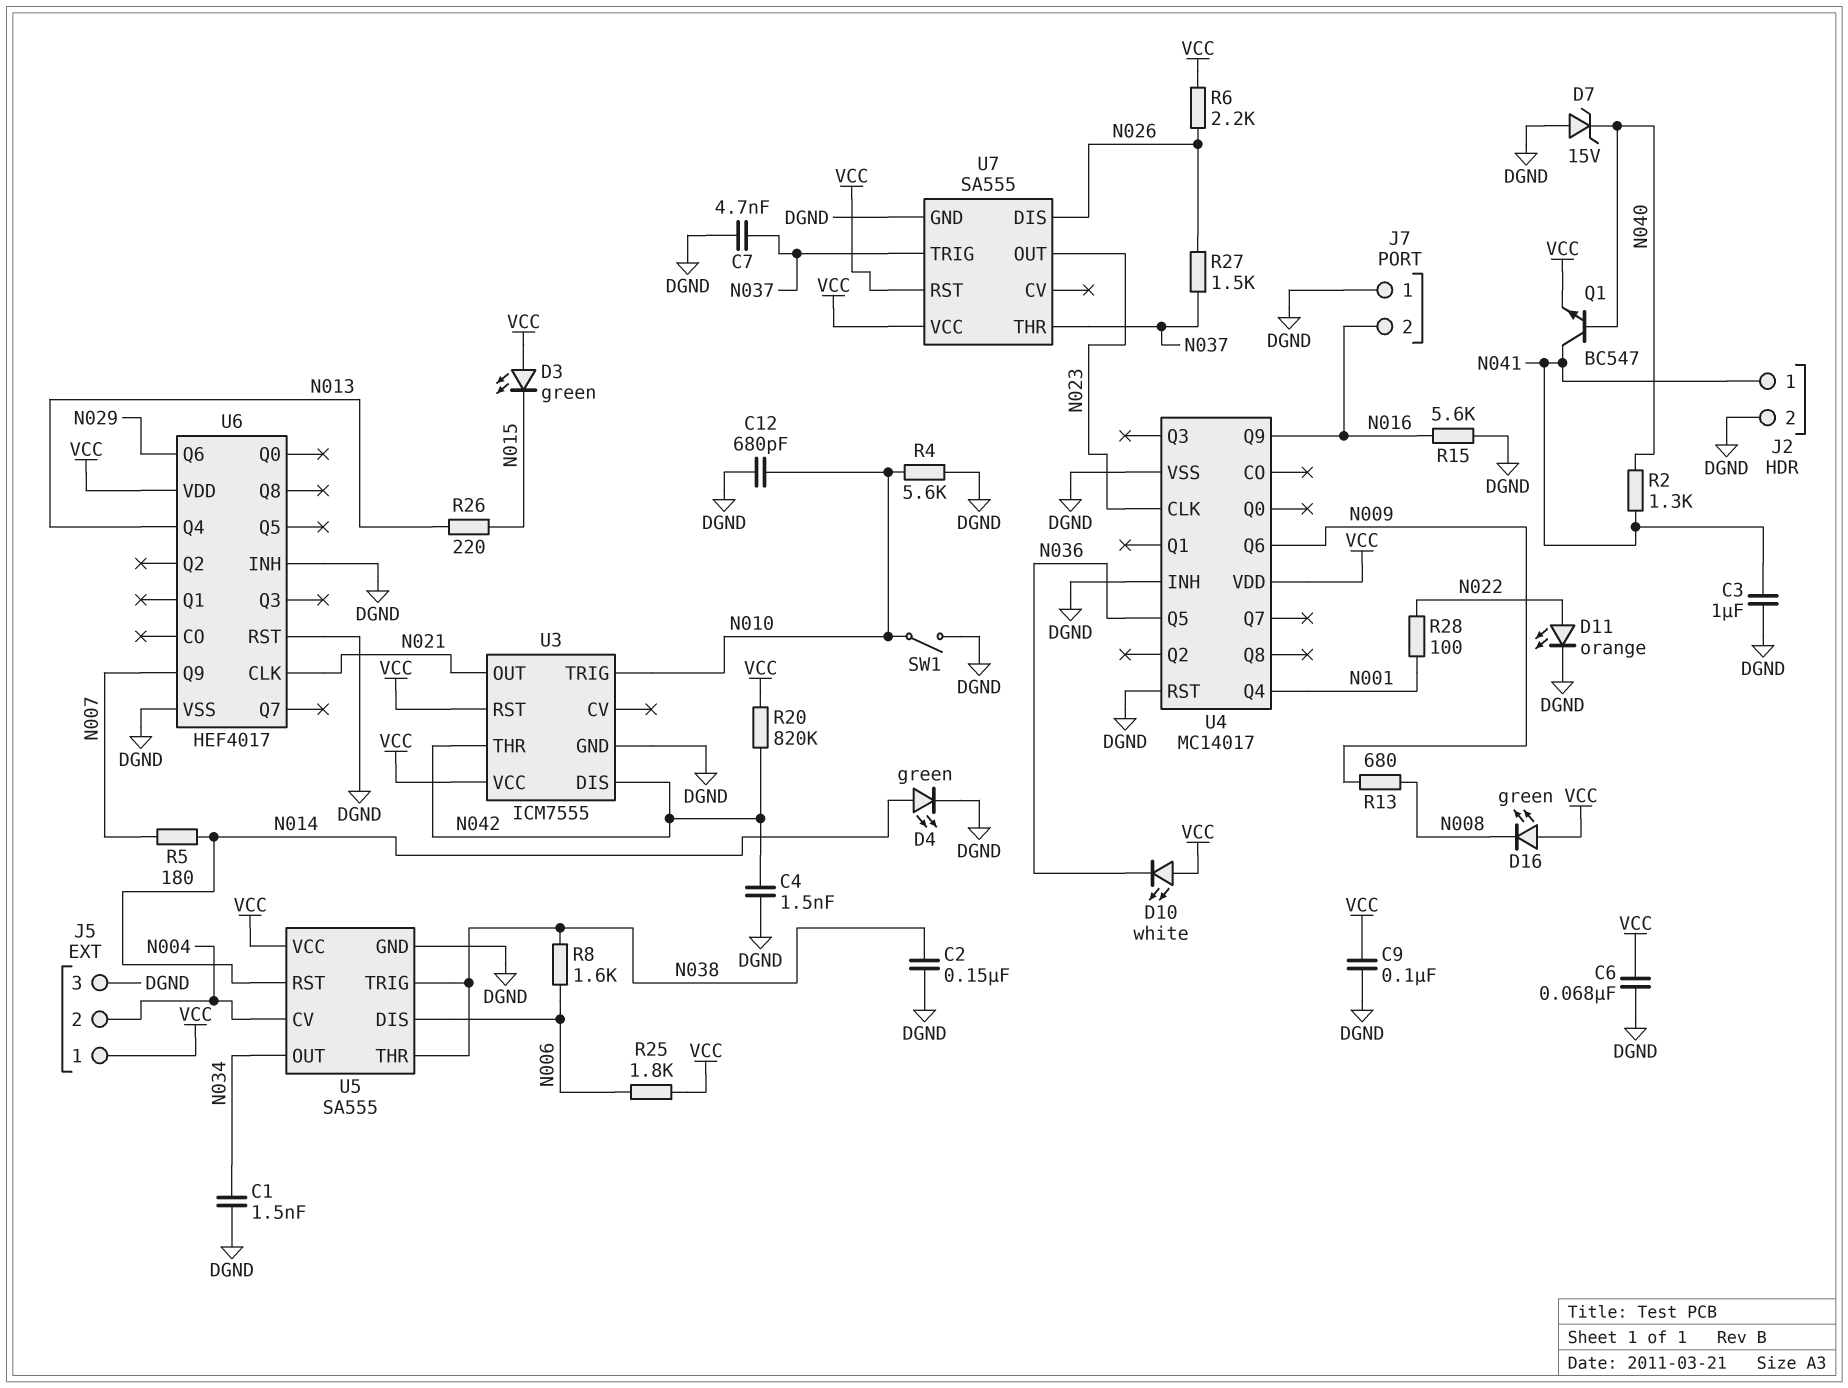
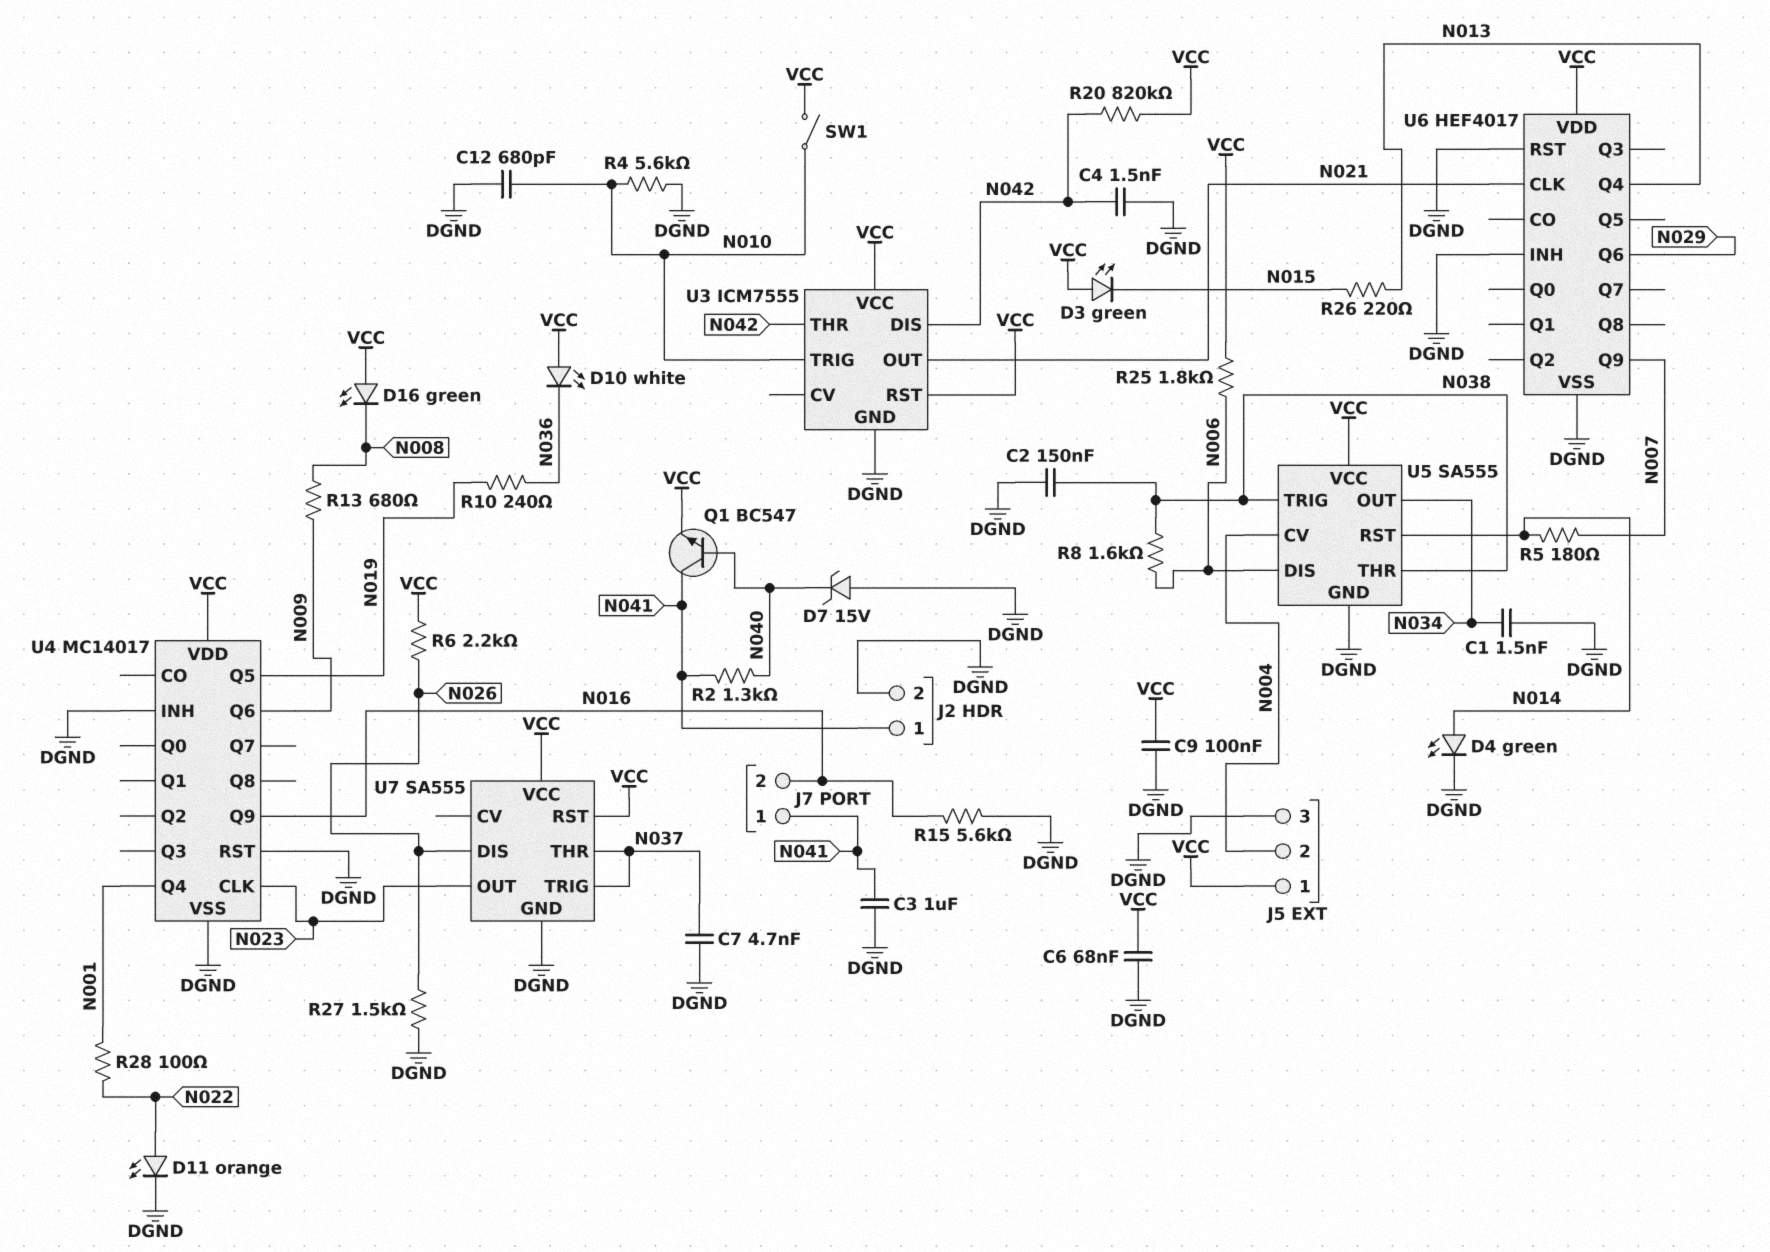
J7 pin 1: DGND -> N041
R10: none -> 240 (N019, N036)
R27: 1.5k (N026, N037) -> 1.5k (DGND, N026)
SW1: switch (DGND, N010) -> switch (N010, VCC)
U4 pin Q5: N036 -> N019

